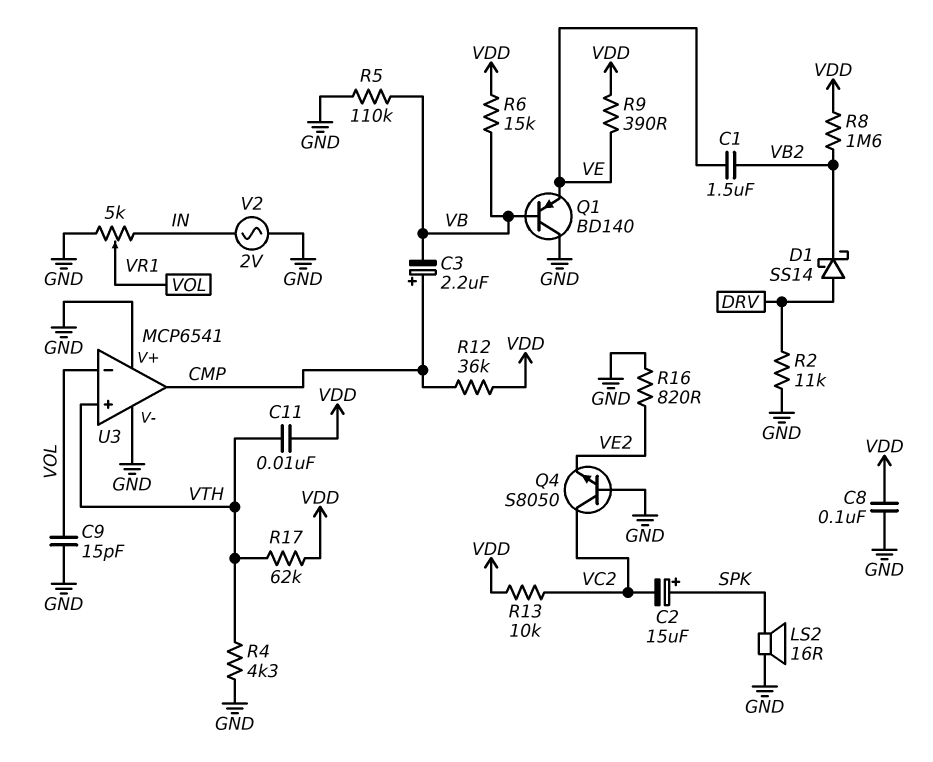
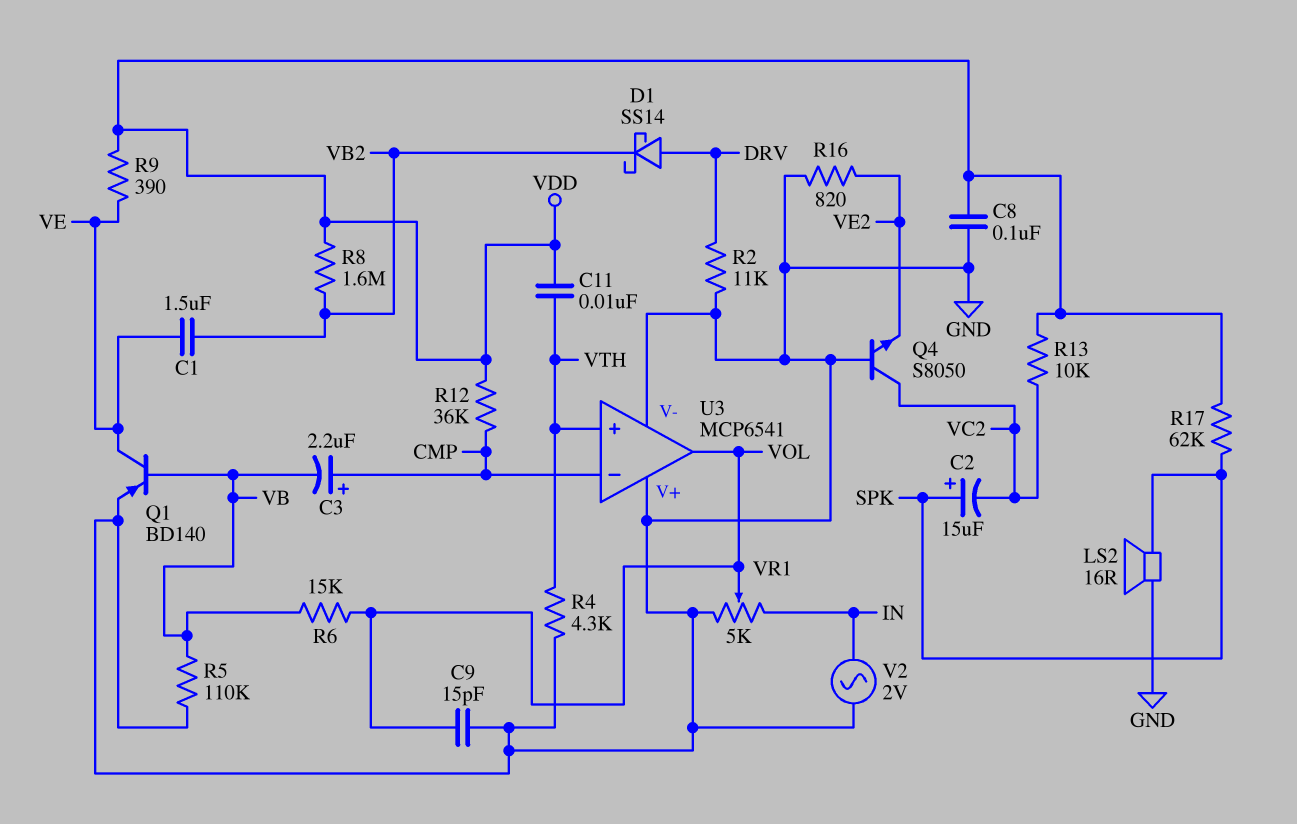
Q1: PNP BD140 (B VB, C GND, E VE) -> PNP BD140 (B VB, C VE, E GND)
R6: 15k (VB, VDD) -> 15k (VB, VOL)
R17: 62k (VDD, VTH) -> 62k (SPK, VDD)
U3 pin in-: VOL -> CMP
U3 pin out: CMP -> VOL

